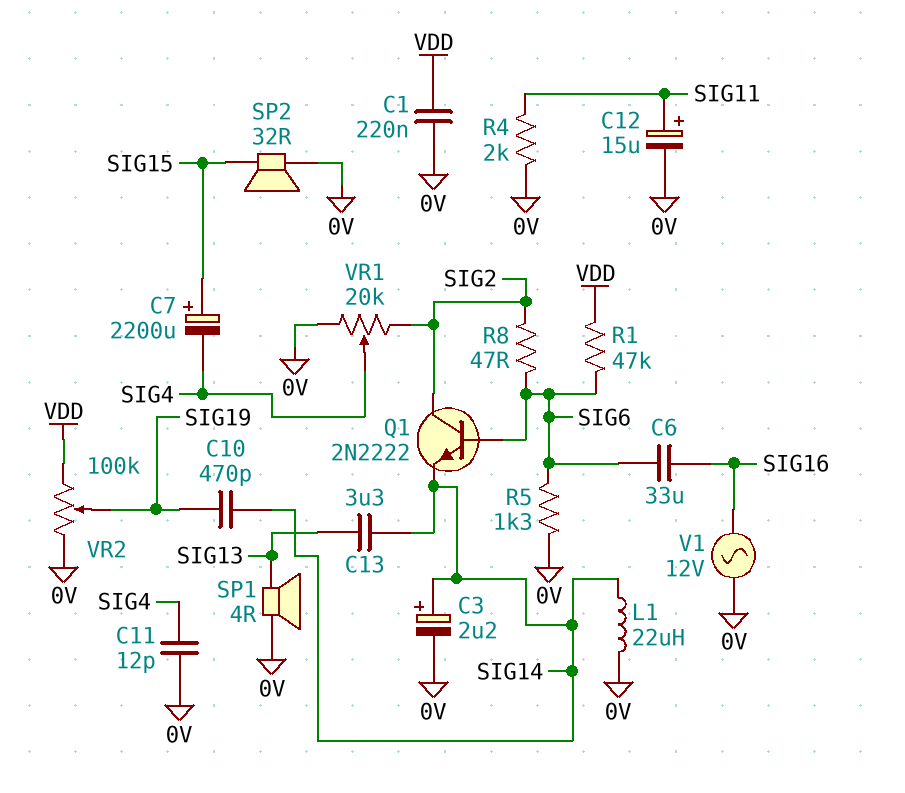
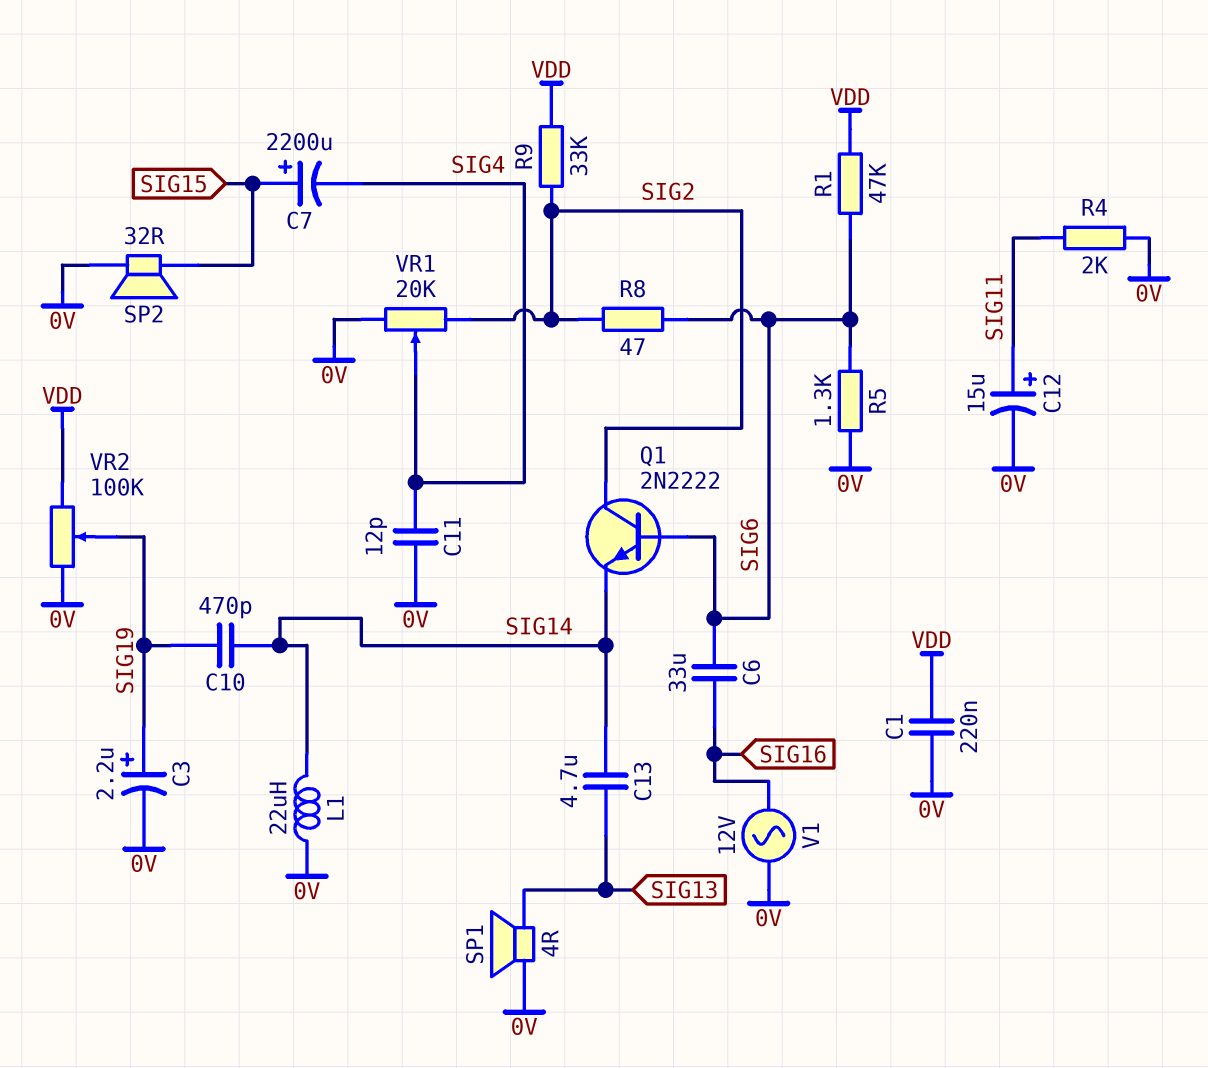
C3: 2.2uF (plus SIG14, minus 0V) -> 2.2uF (plus SIG19, minus 0V)
C13: 3.3uF (SIG13, SIG14) -> 4.7uF (SIG13, SIG14)
R9: none -> 33k (SIG2, VDD)

